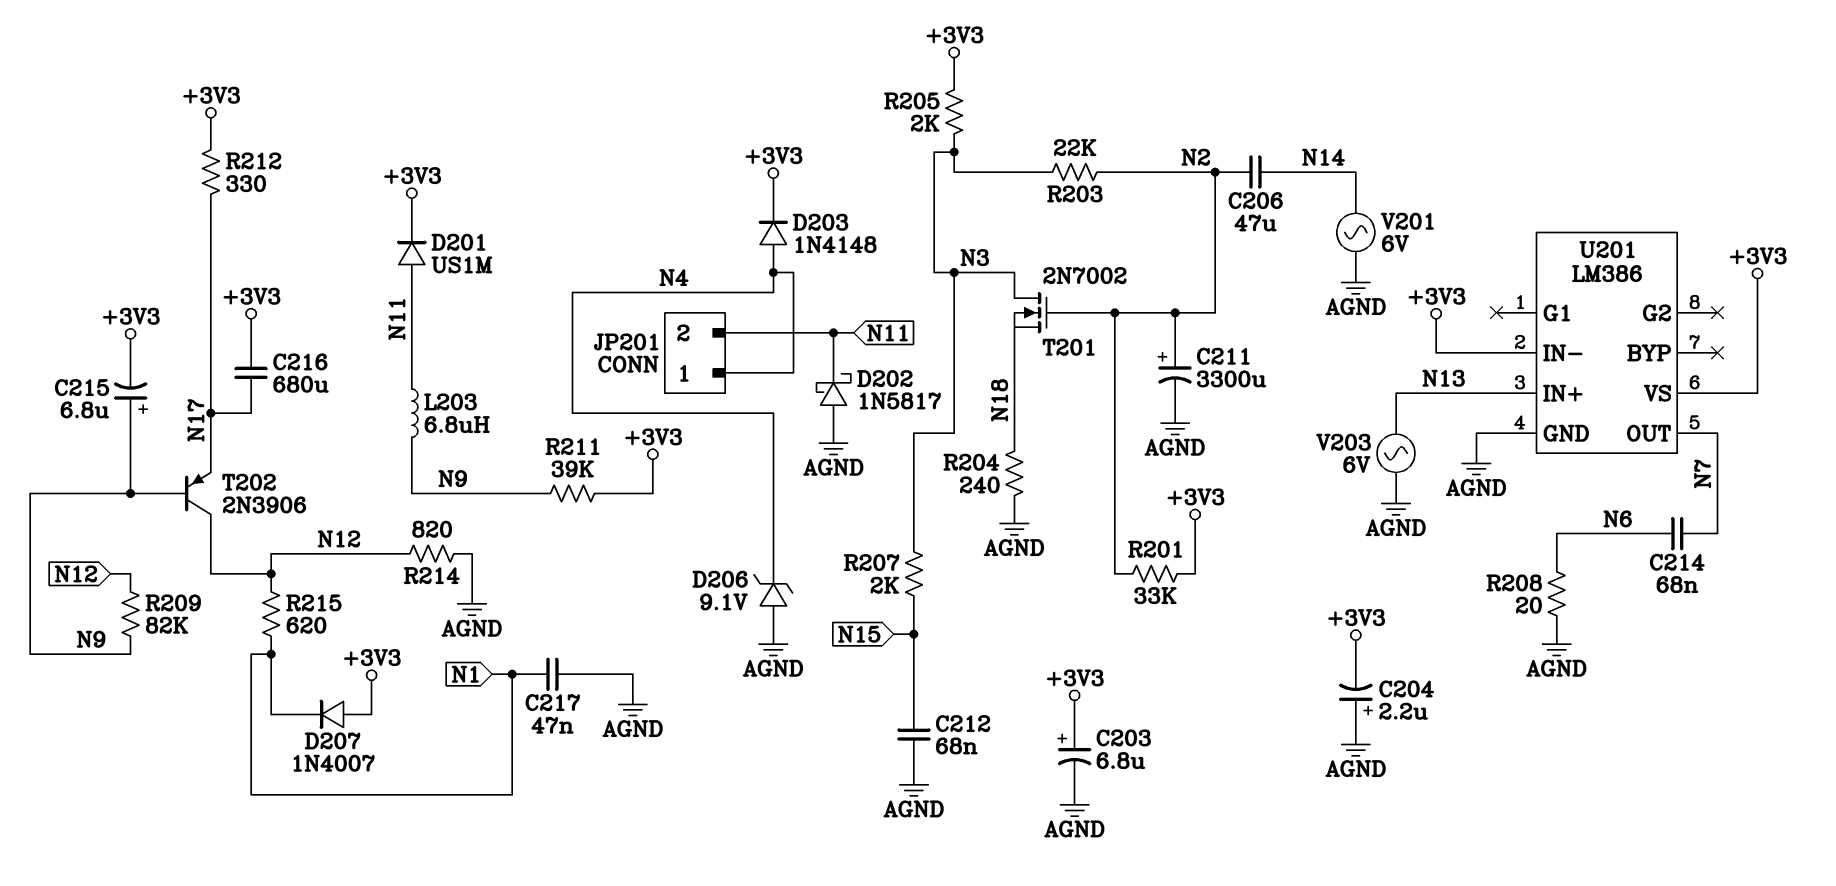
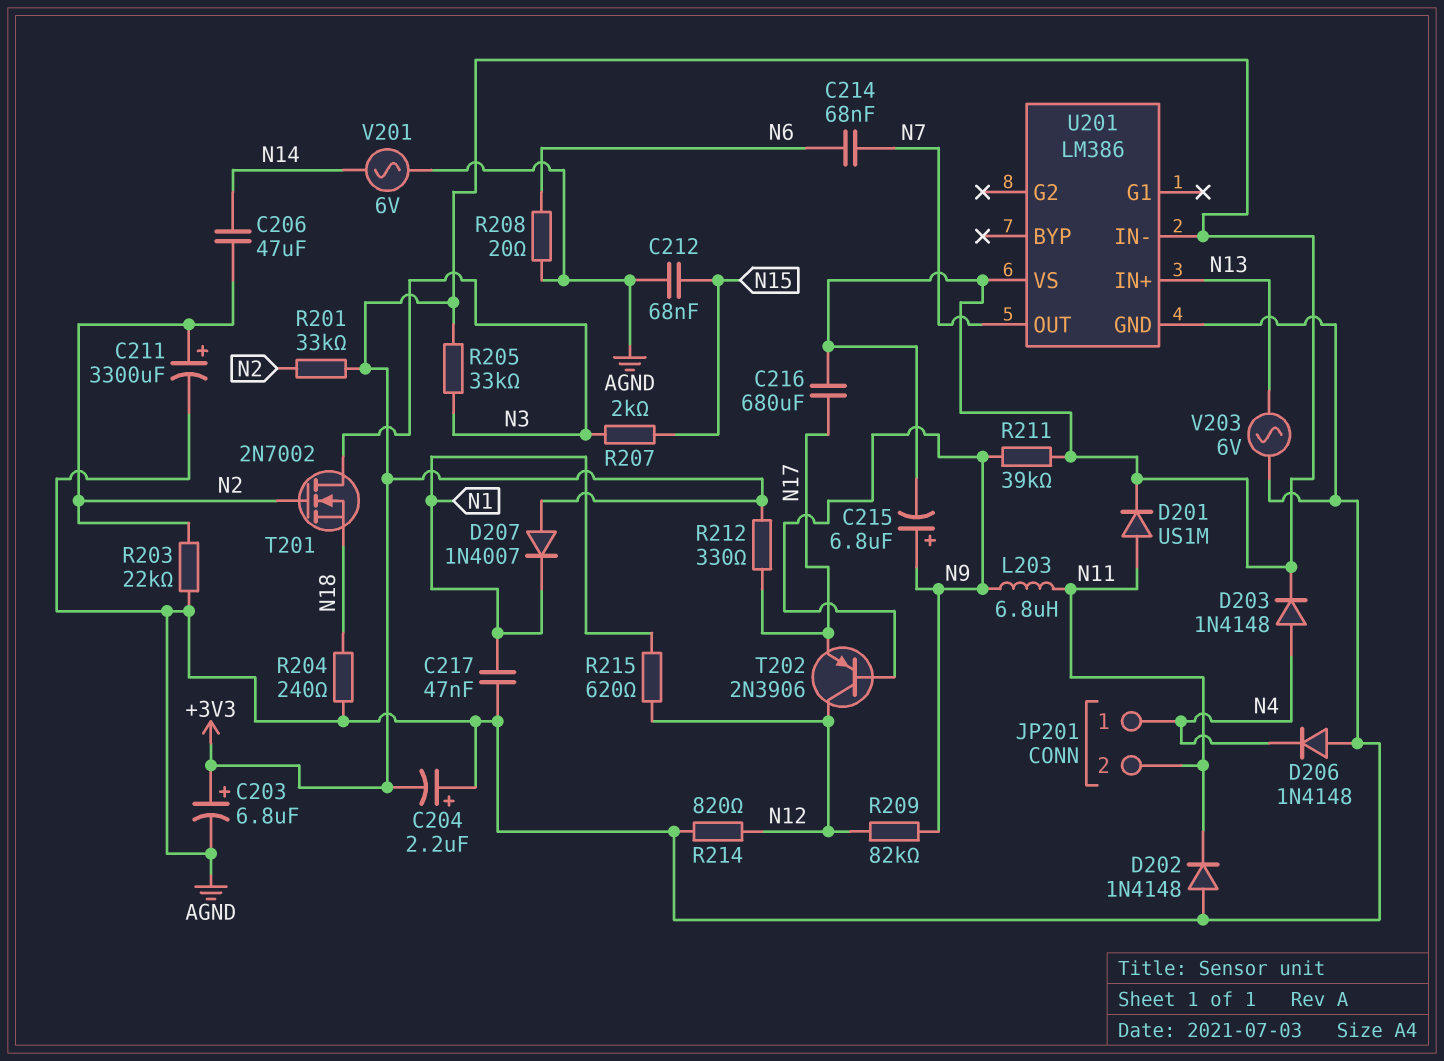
D202: schottky 1N5817 (A AGND, K N11) -> diode 1N4148 (A AGND, K N11)
D206: zener 9.1V (A AGND, K N4) -> diode 1N4148 (A AGND, K N4)
R203: 22k (N2, N3) -> 22k (AGND, N2)
R205: 2k (+3V3, N3) -> 33k (+3V3, N3)

